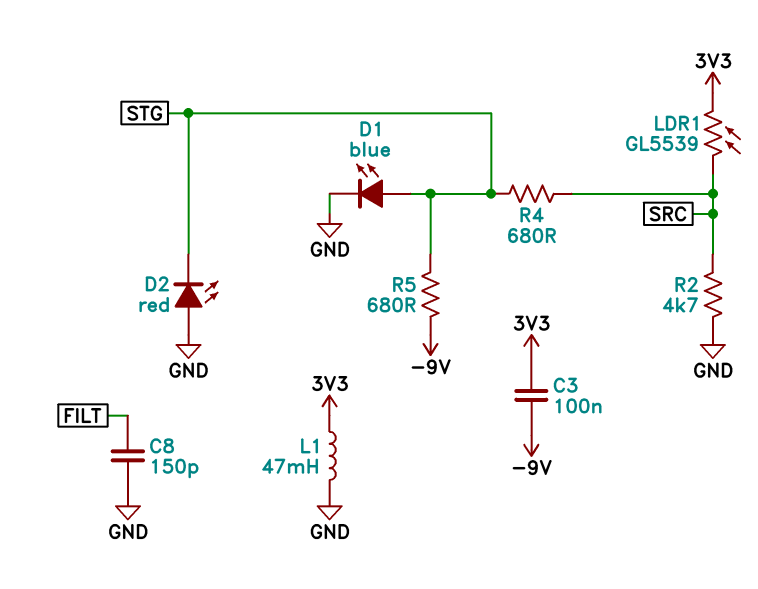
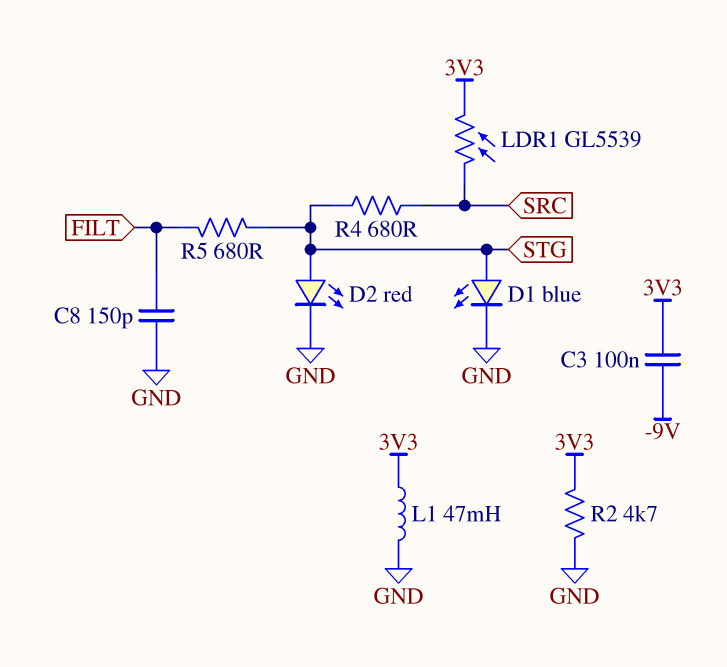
D2: LED red (A GND, K STG) -> LED red (A STG, K GND)
R2: 4.7k (GND, SRC) -> 4.7k (3V3, GND)
R5: 680 (-9V, STG) -> 680 (FILT, STG)

